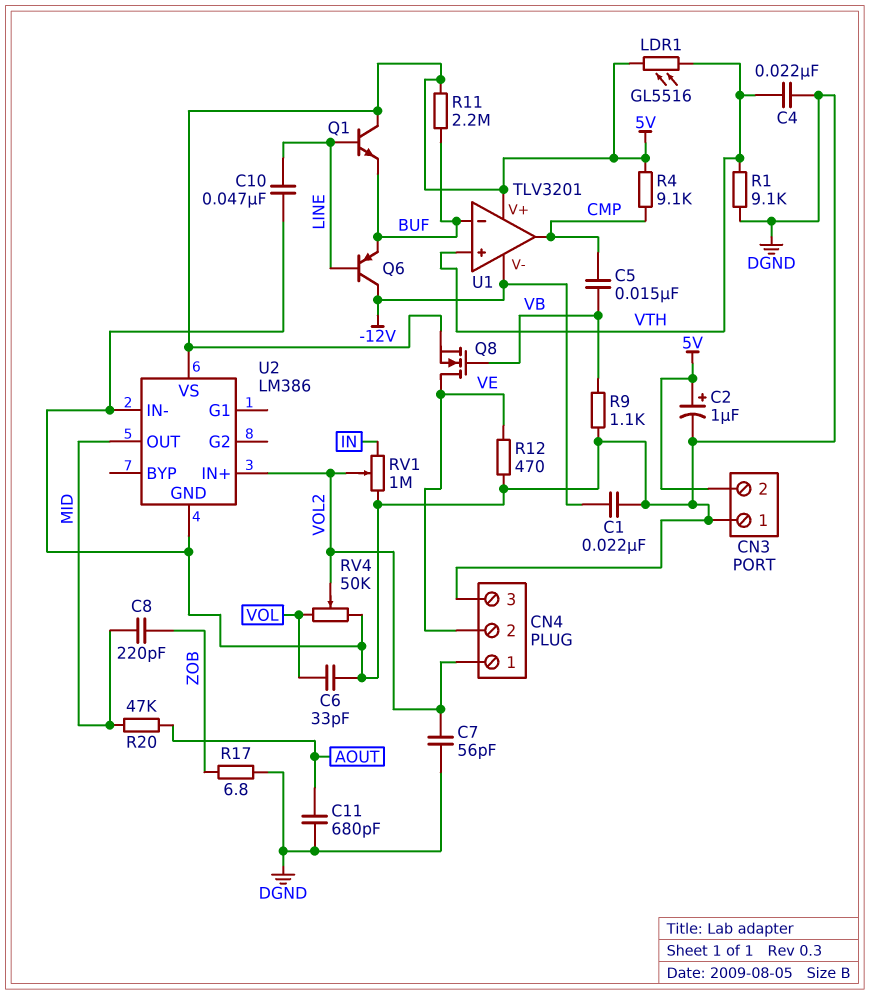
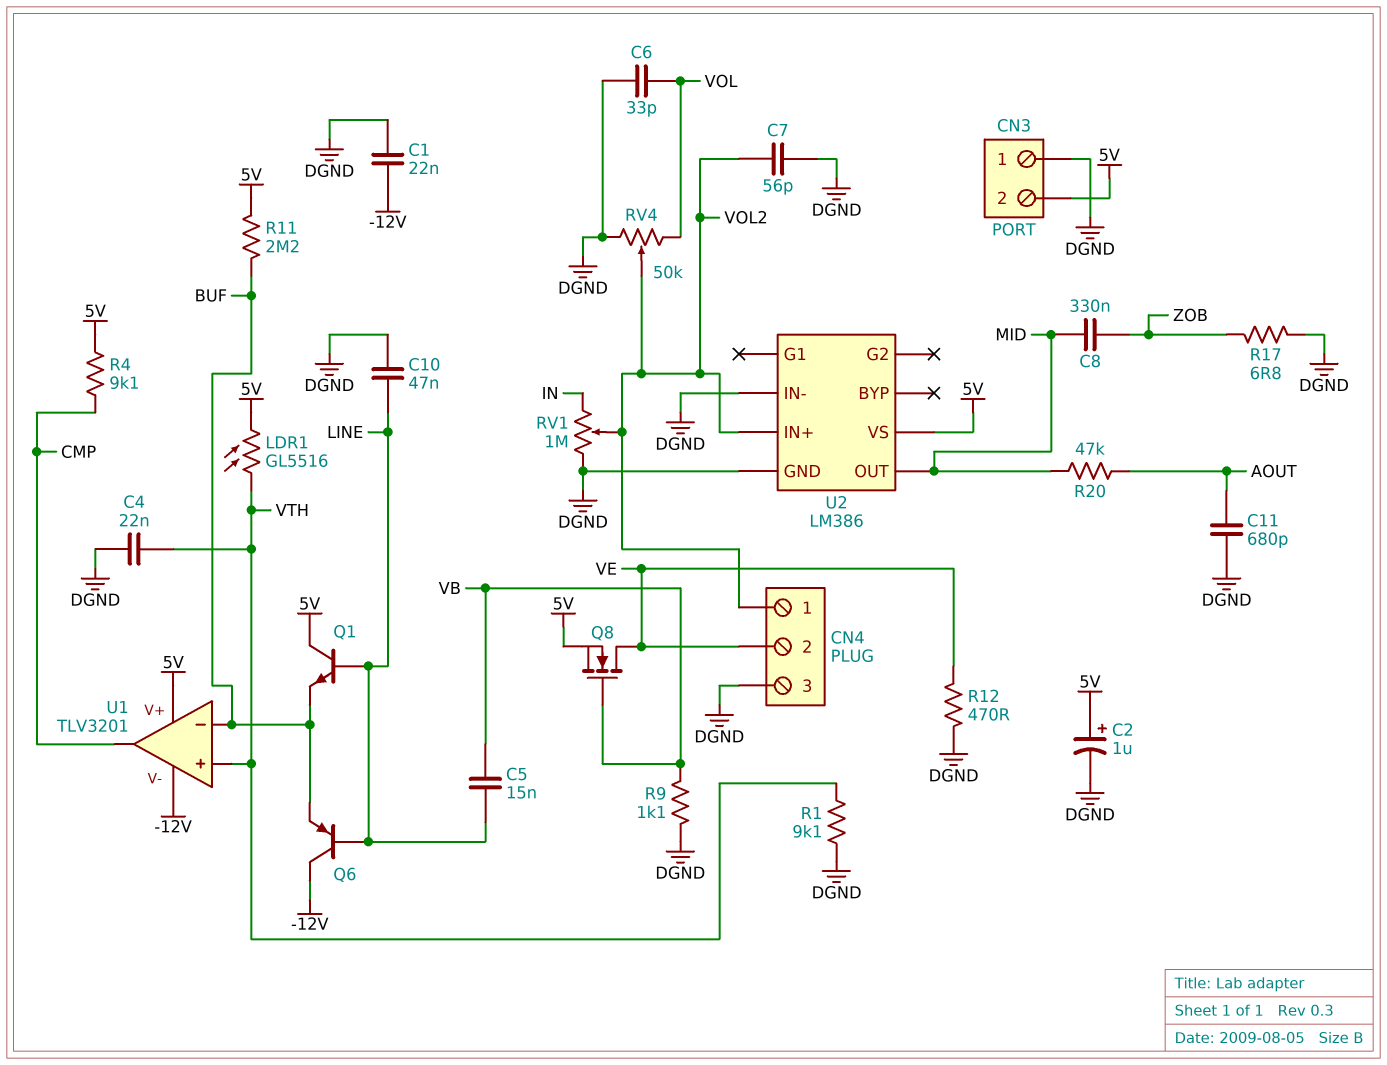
C5: 15nF (CMP, VB) -> 15nF (LINE, VB)
C8: 220pF (MID, ZOB) -> 330nF (MID, ZOB)

